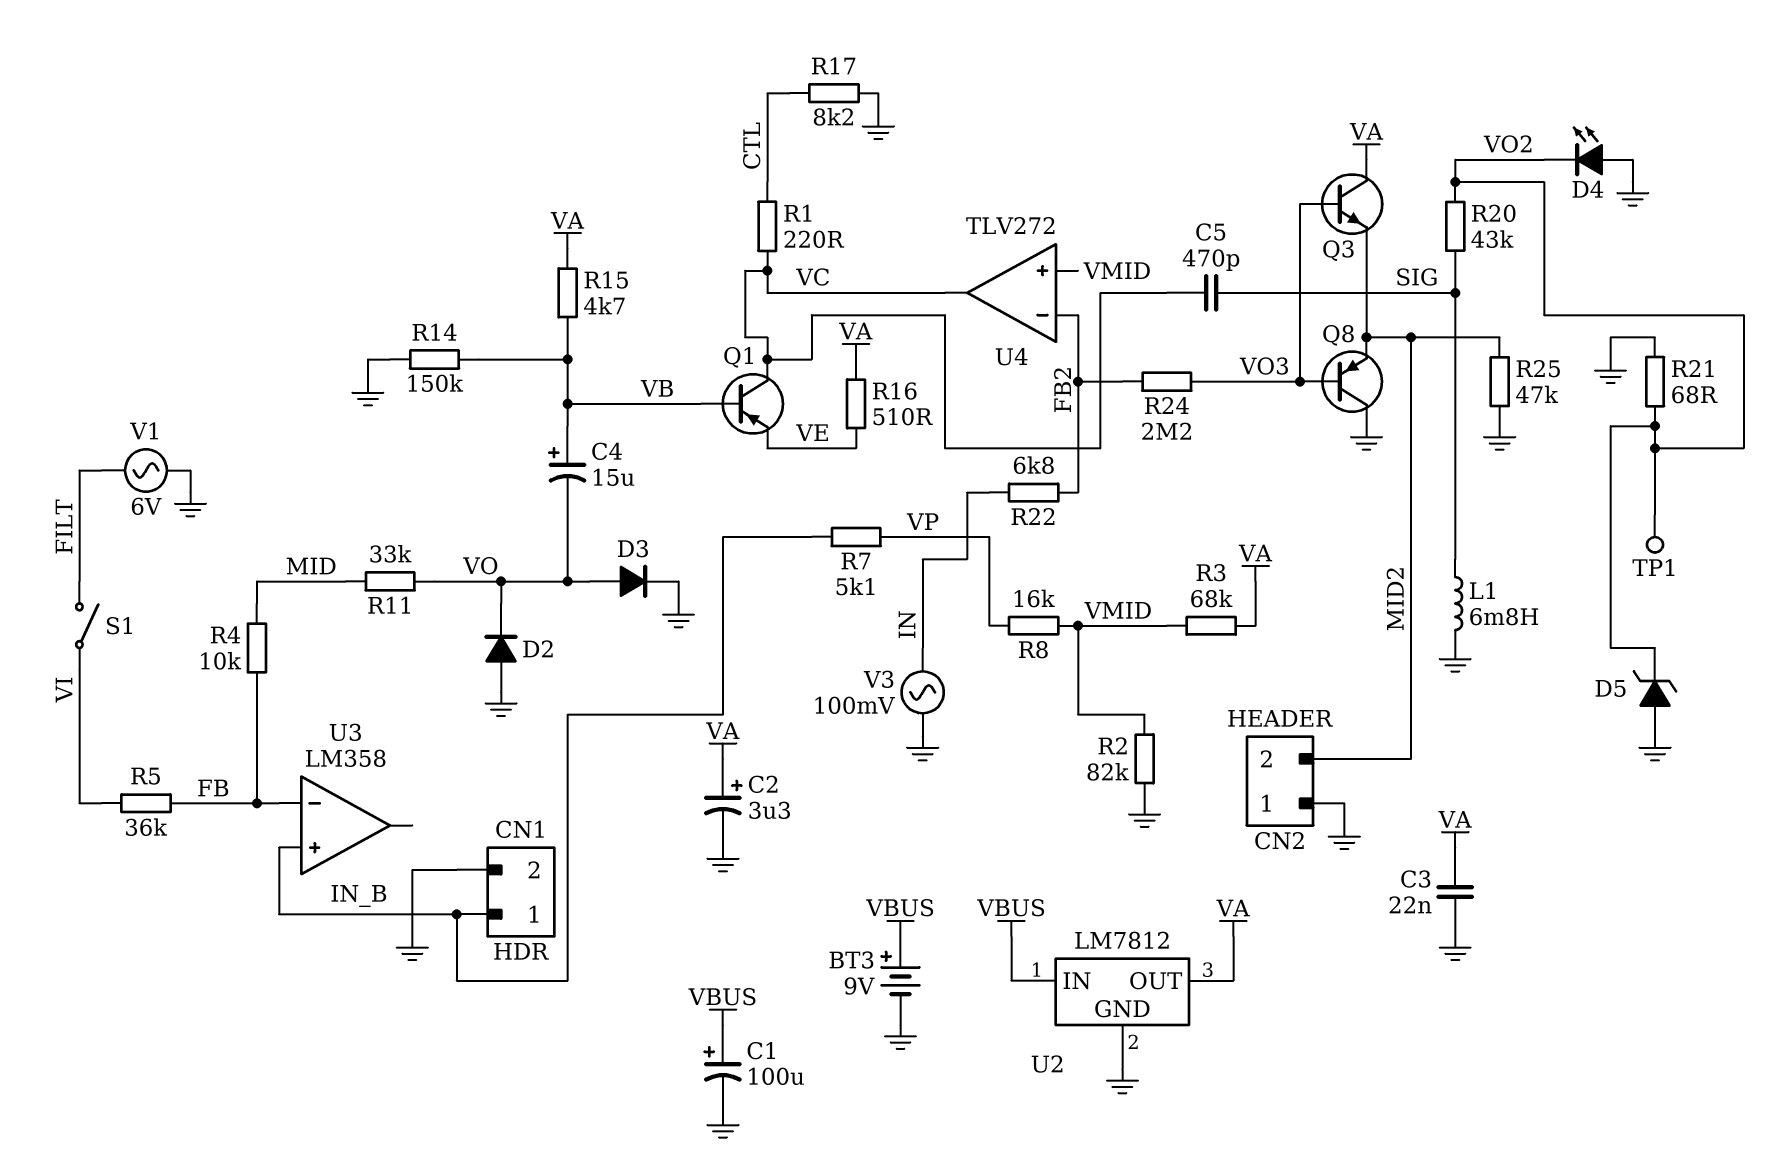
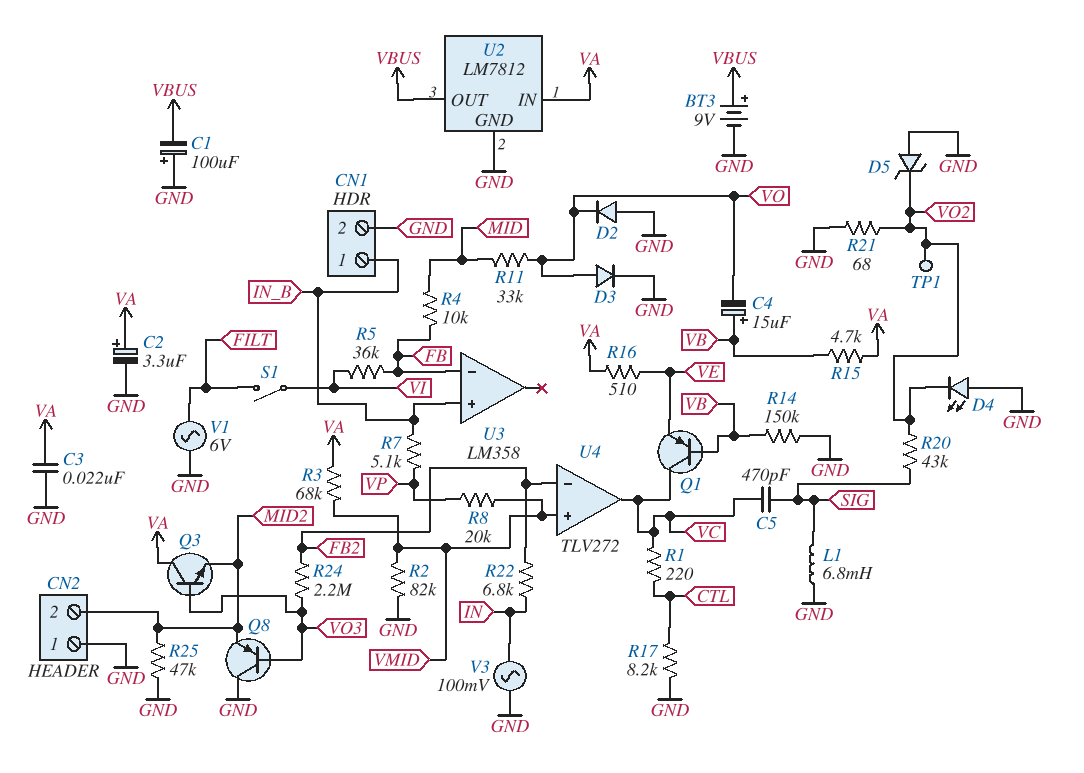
C1: 100uF (plus VBUS, minus GND) -> 100uF (plus GND, minus VBUS)
R8: 16k (VMID, VP) -> 20k (VMID, VP)
U2 pin IN: VBUS -> VA
U2 pin OUT: VA -> VBUS

